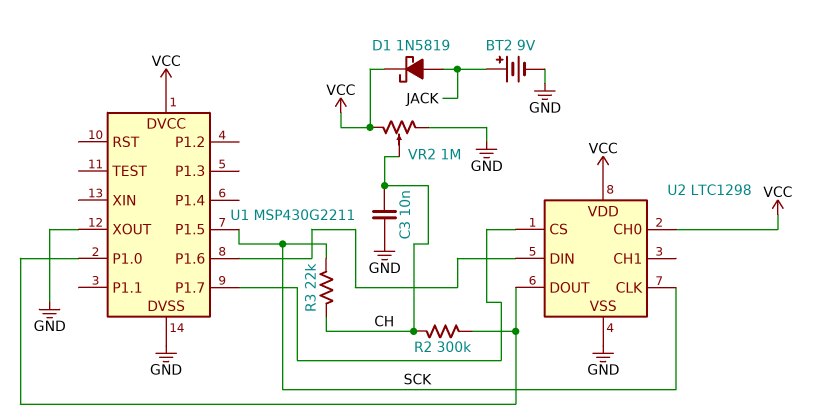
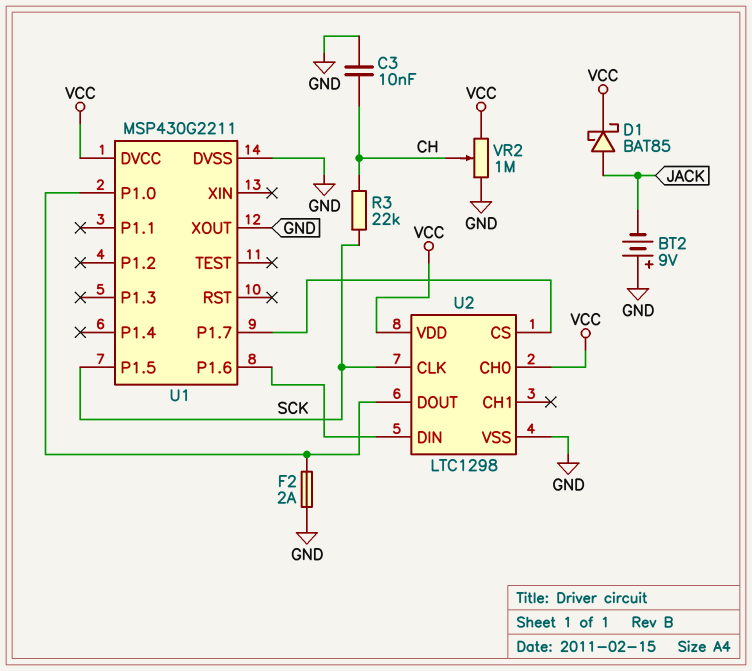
BT2: 9V (plus JACK, minus GND) -> 9V (plus GND, minus JACK)
D1: schottky 1N5819 (A JACK, K VCC) -> schottky BAT85 (A JACK, K VCC)
F2: none -> 2A (GND, U1/P1.0)
R2: 300k (CH, U1/P1.0) -> none

